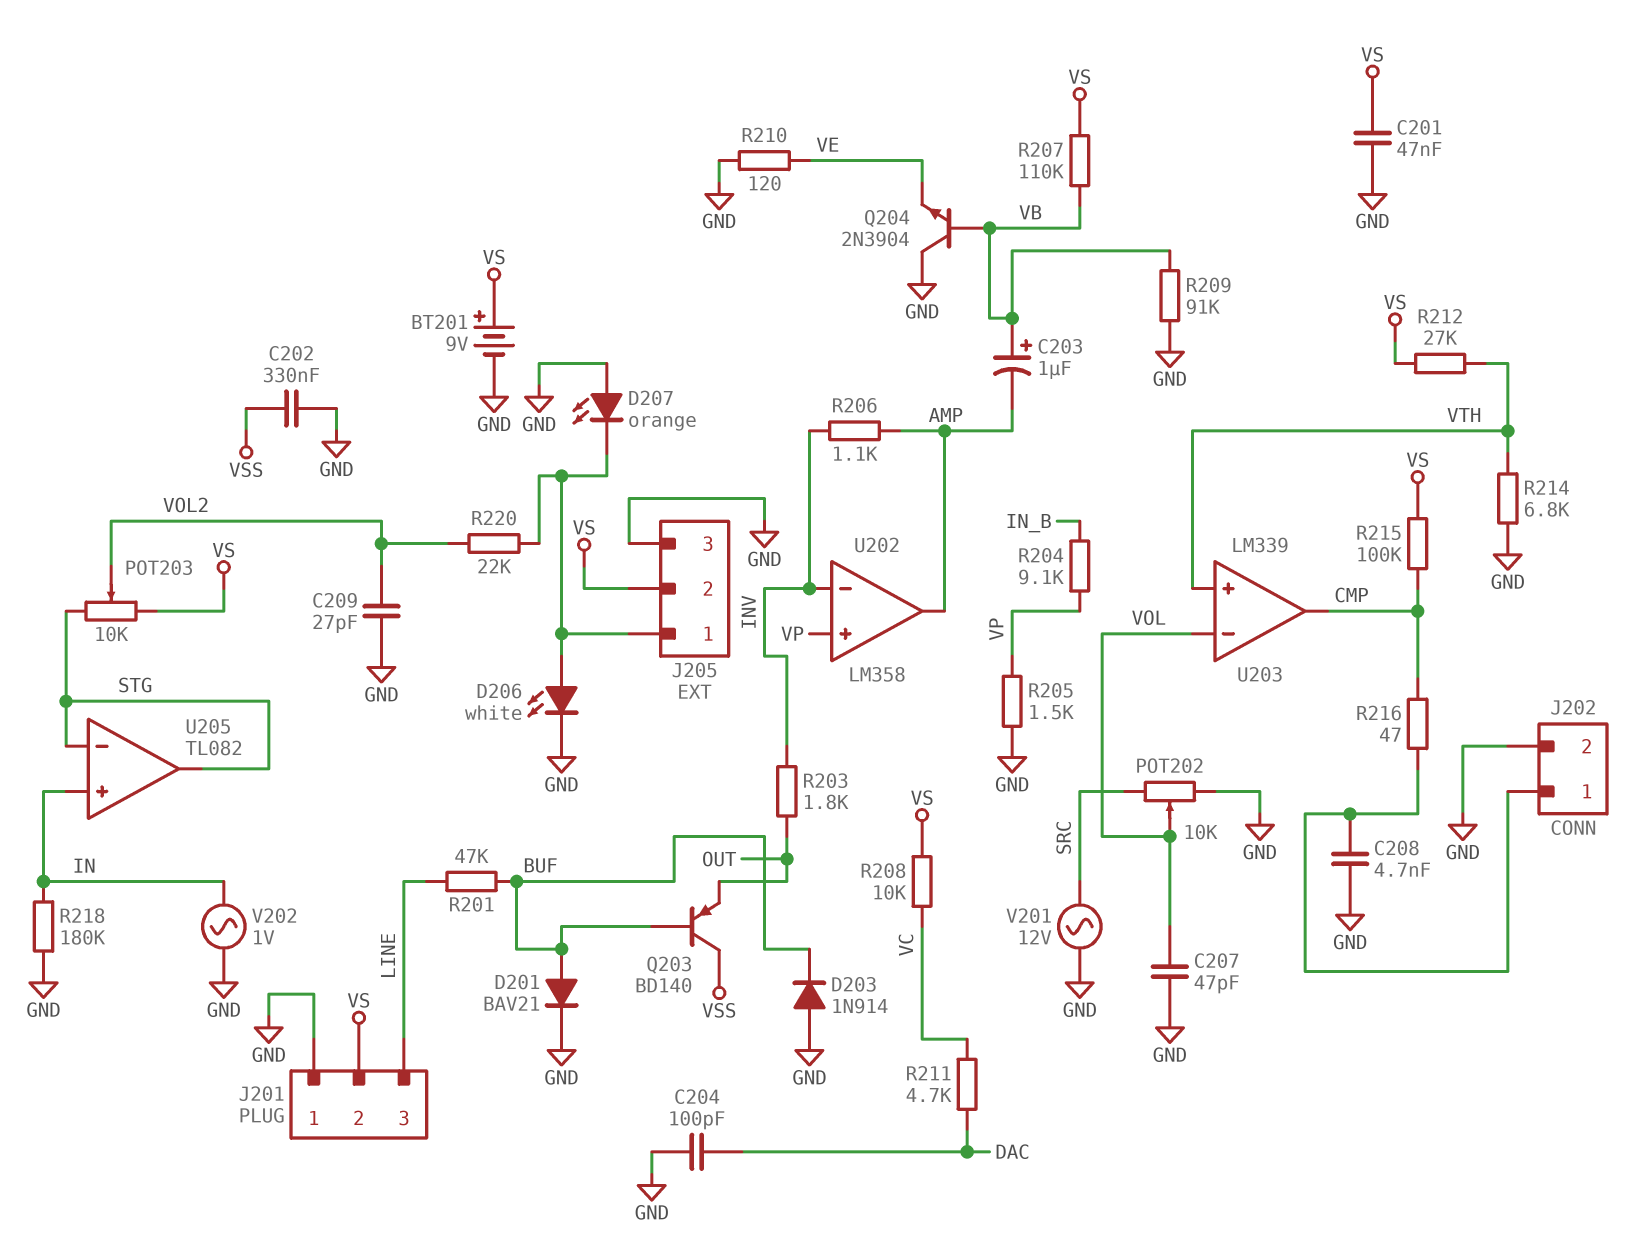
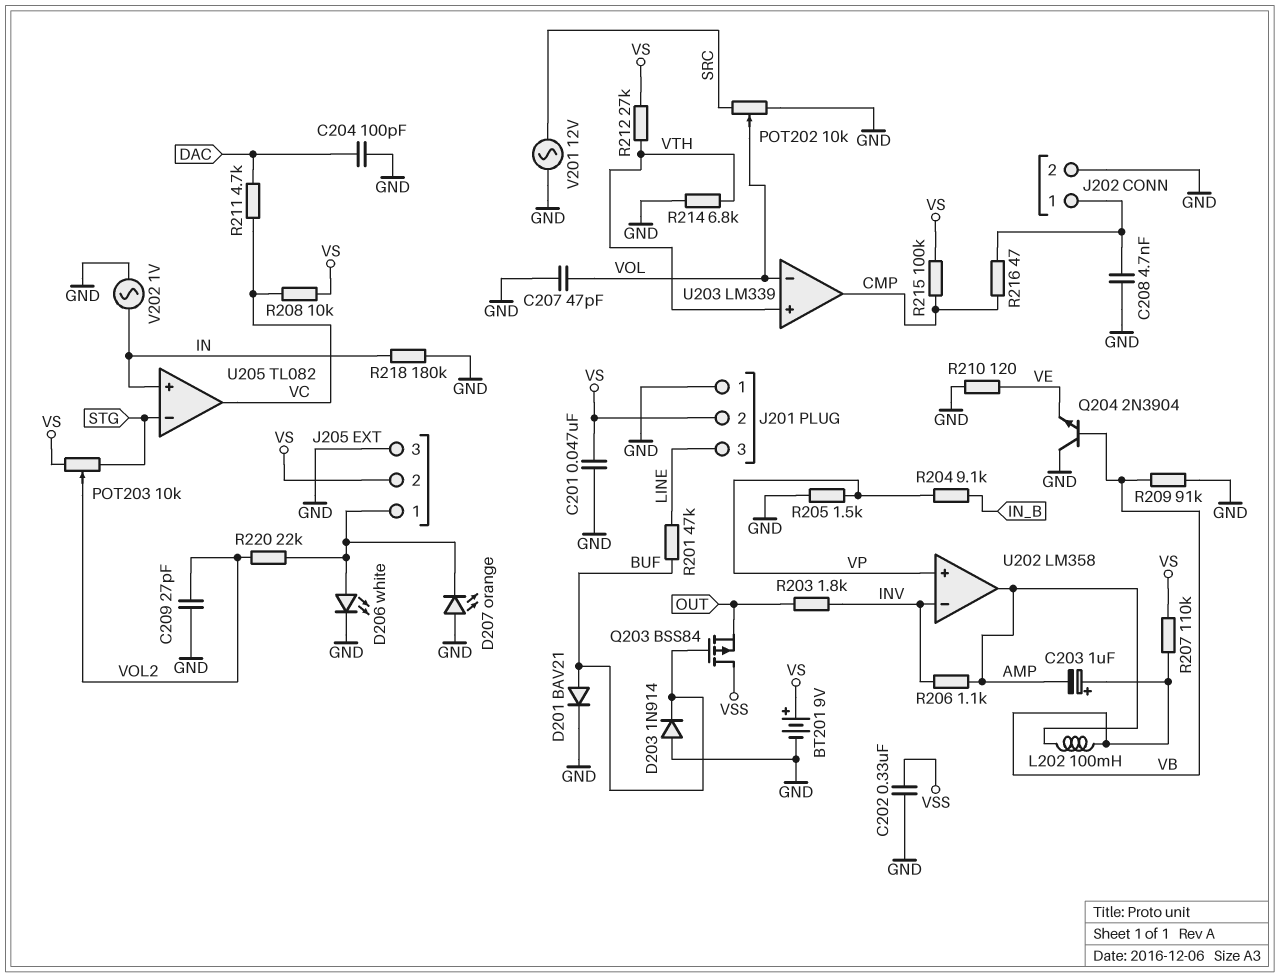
L202: none -> 100mH (AMP, VB)
Q203: PNP BD140 (B BUF, C VSS, E OUT) -> PMOS BSS84 (G BUF, D VSS, S OUT)
U205 pin out: STG -> VC

